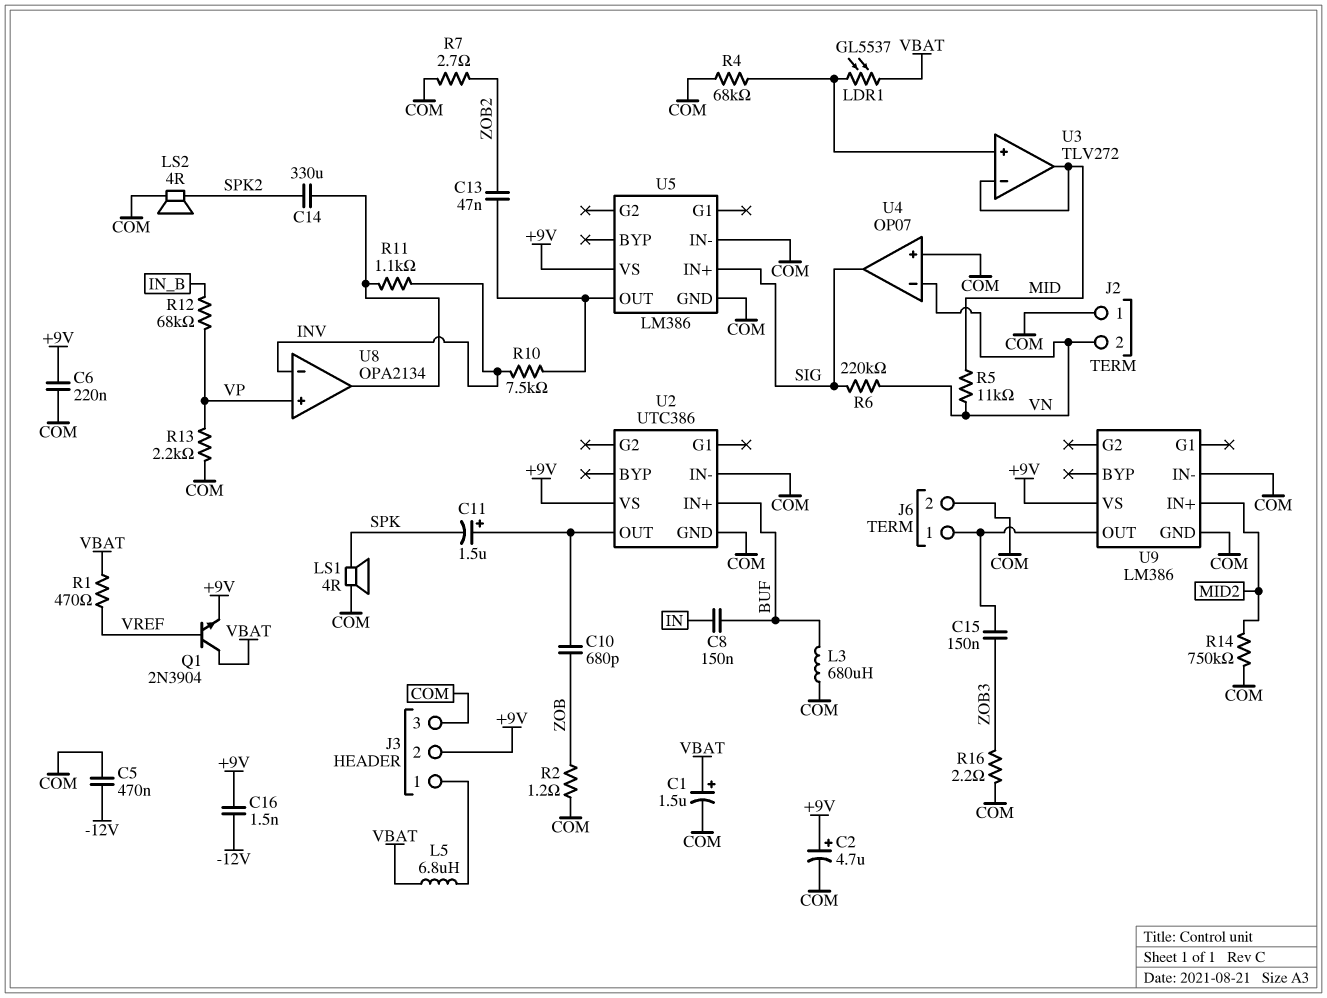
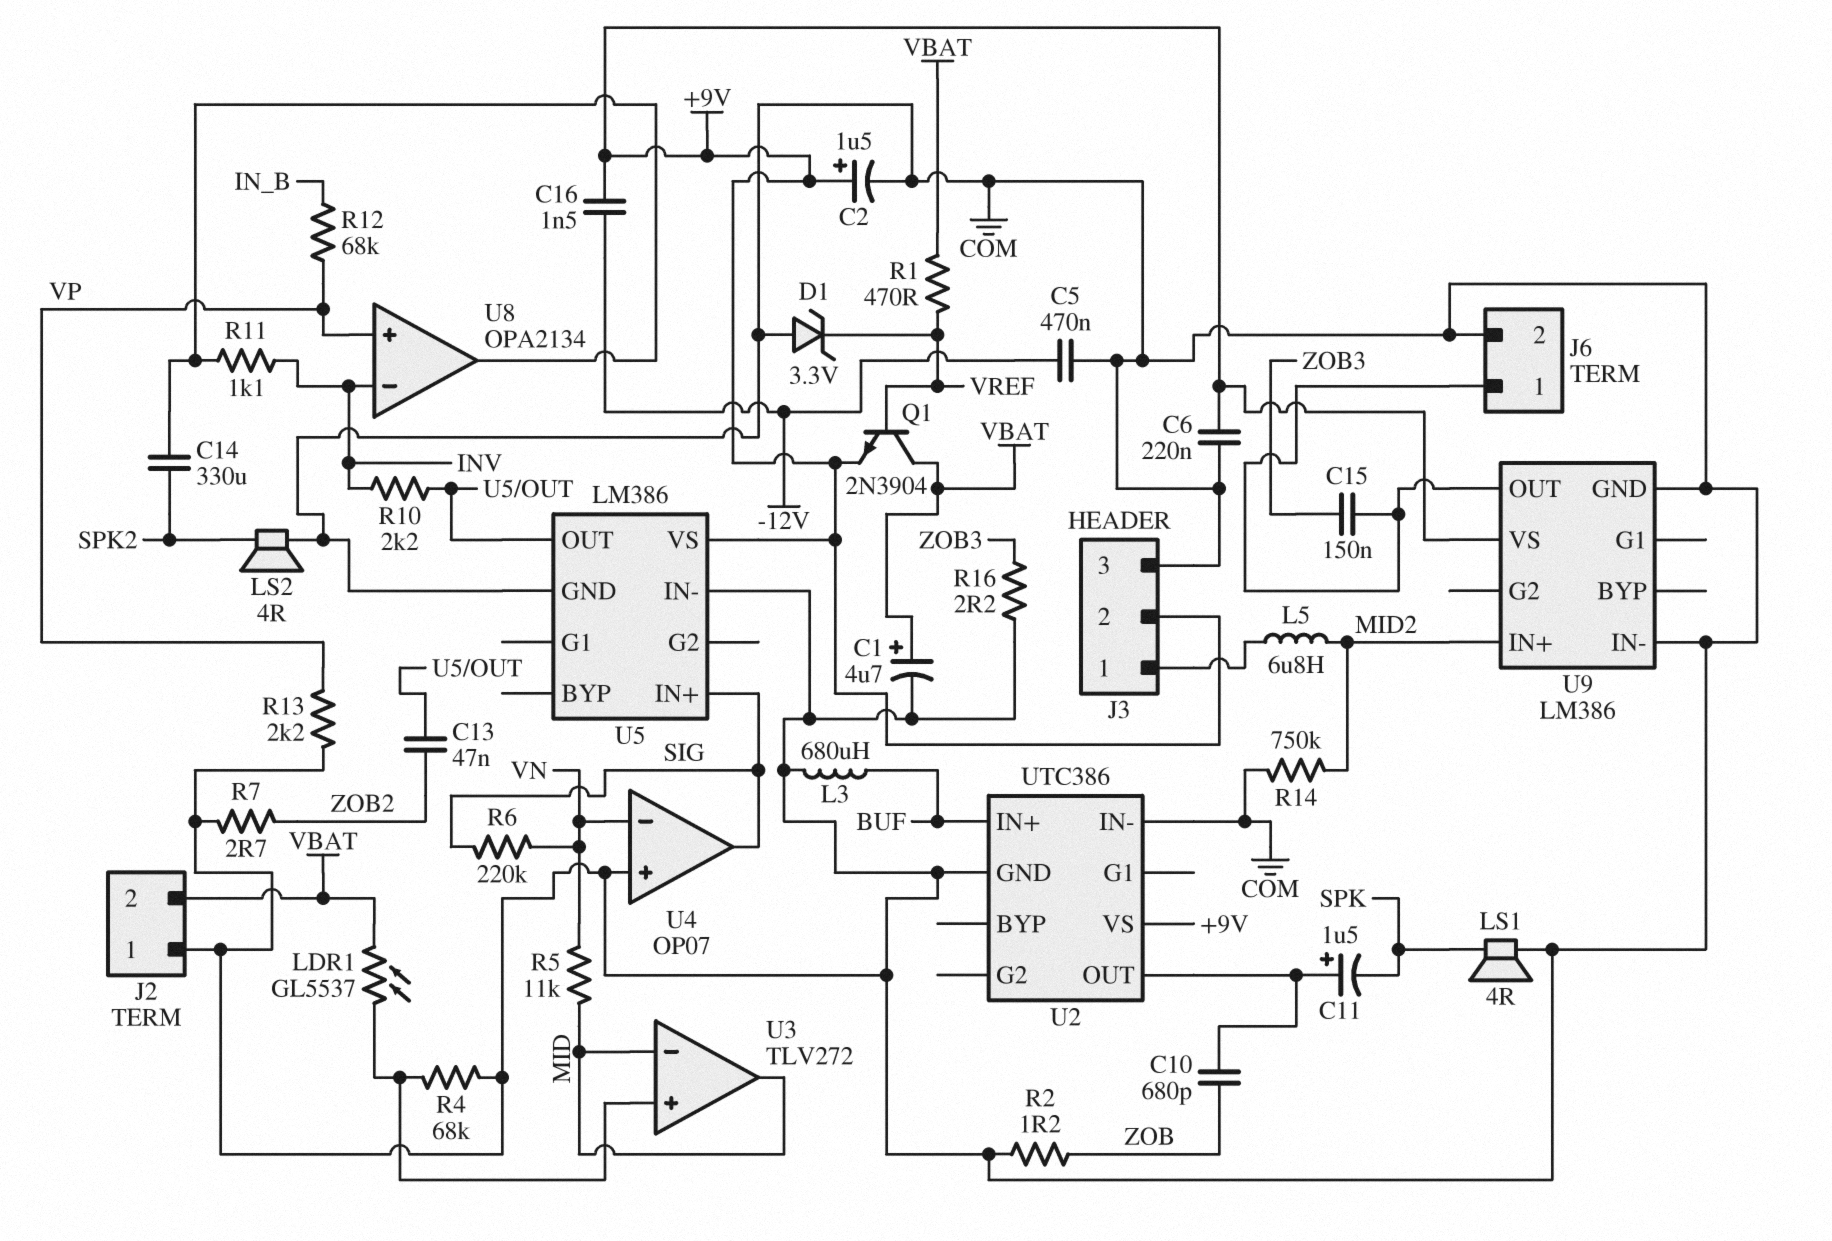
C1: 1.5uF (plus VBAT, minus COM) -> 4.7uF (plus VBAT, minus COM)
C2: 4.7uF (plus +9V, minus COM) -> 1.5uF (plus +9V, minus COM)
C8: 150nF (BUF, IN) -> none
D1: none -> zener 3.3V (A COM, K VREF)
J2 pin 2: VN -> VBAT
L5: 6.8uH (J3/1, VBAT) -> 6.8uH (J3/1, MID2)
R10: 7.5k (INV, U5/OUT) -> 2.2k (INV, U5/OUT)

